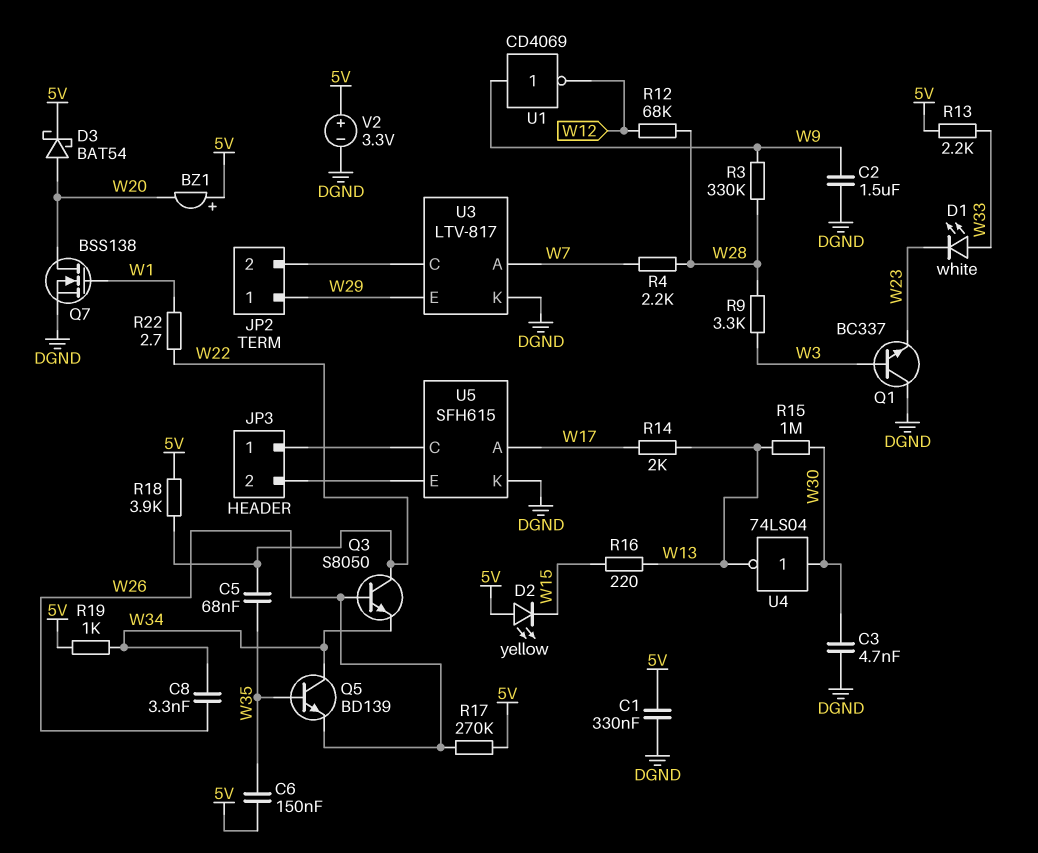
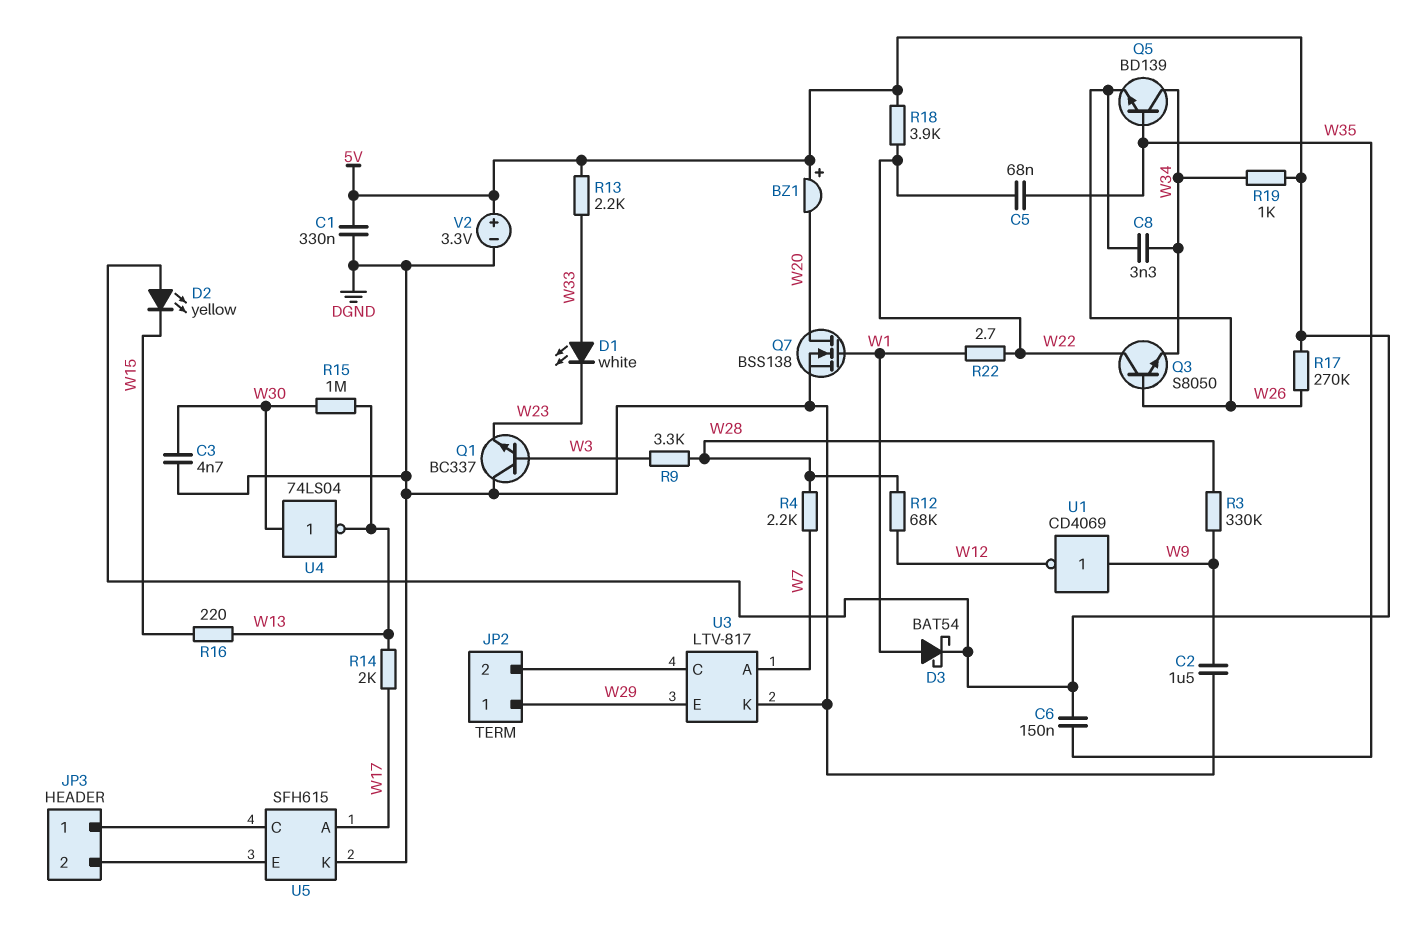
D3: schottky BAT54 (A W20, K 5V) -> schottky BAT54 (A W1, K 5V)

